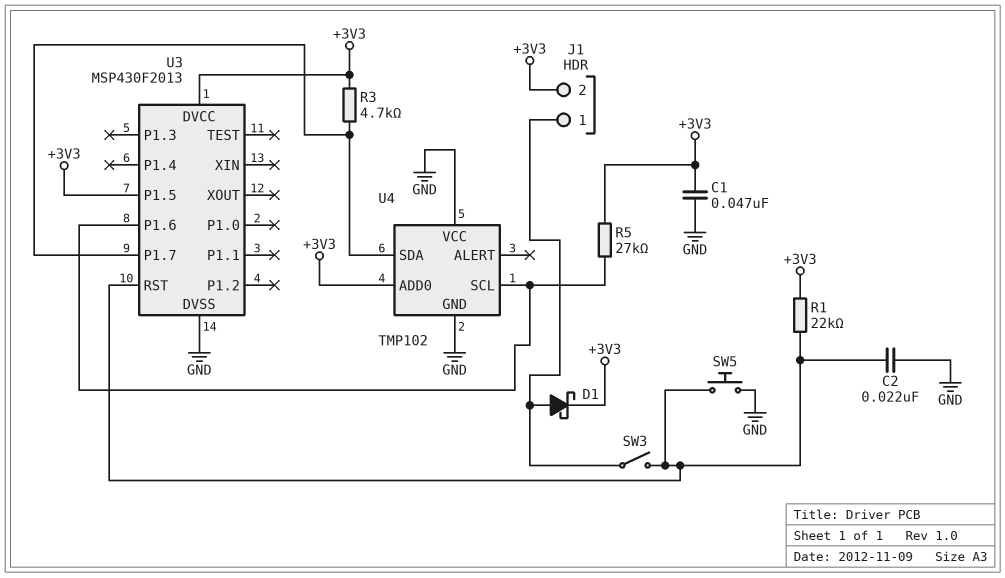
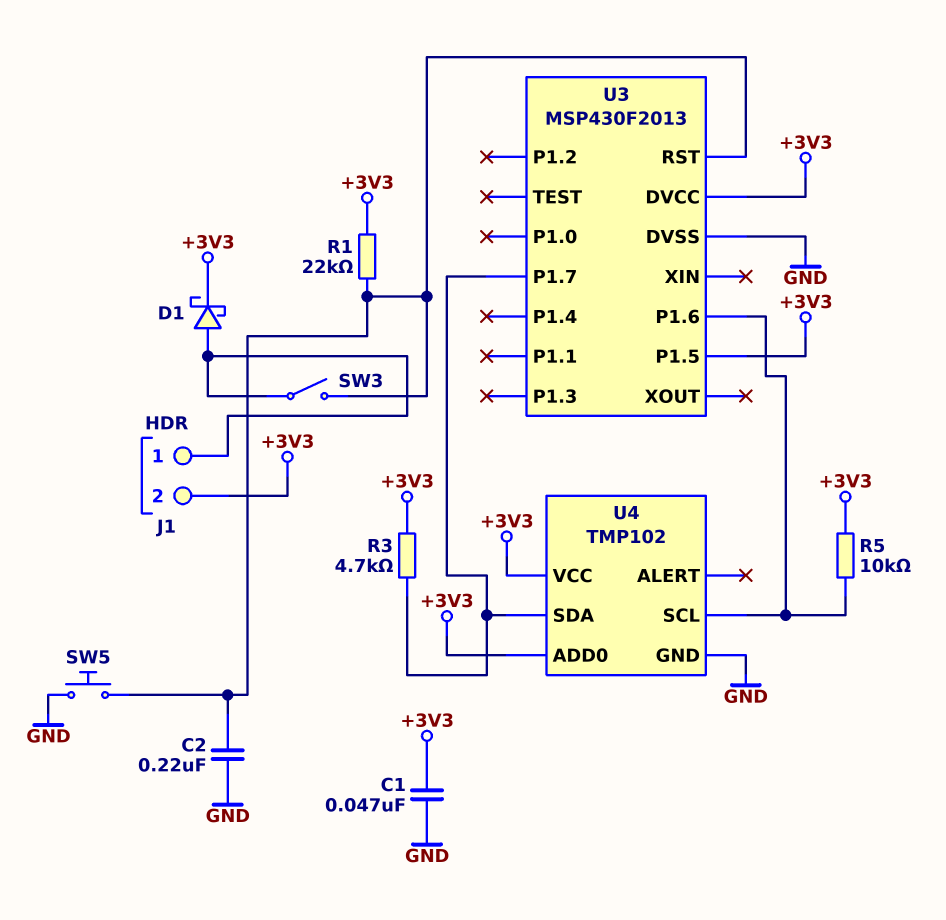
C2: 22nF (GND, U3/RST) -> 220nF (GND, U3/RST)
R5: 27k (+3V3, U3/P1.6) -> 10k (+3V3, U3/P1.6)
U4 pin VCC: GND -> +3V3

